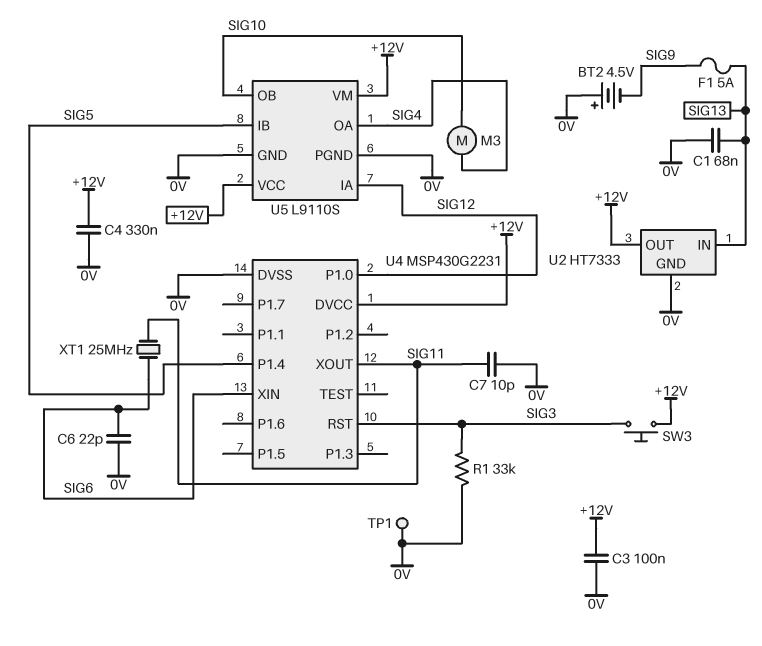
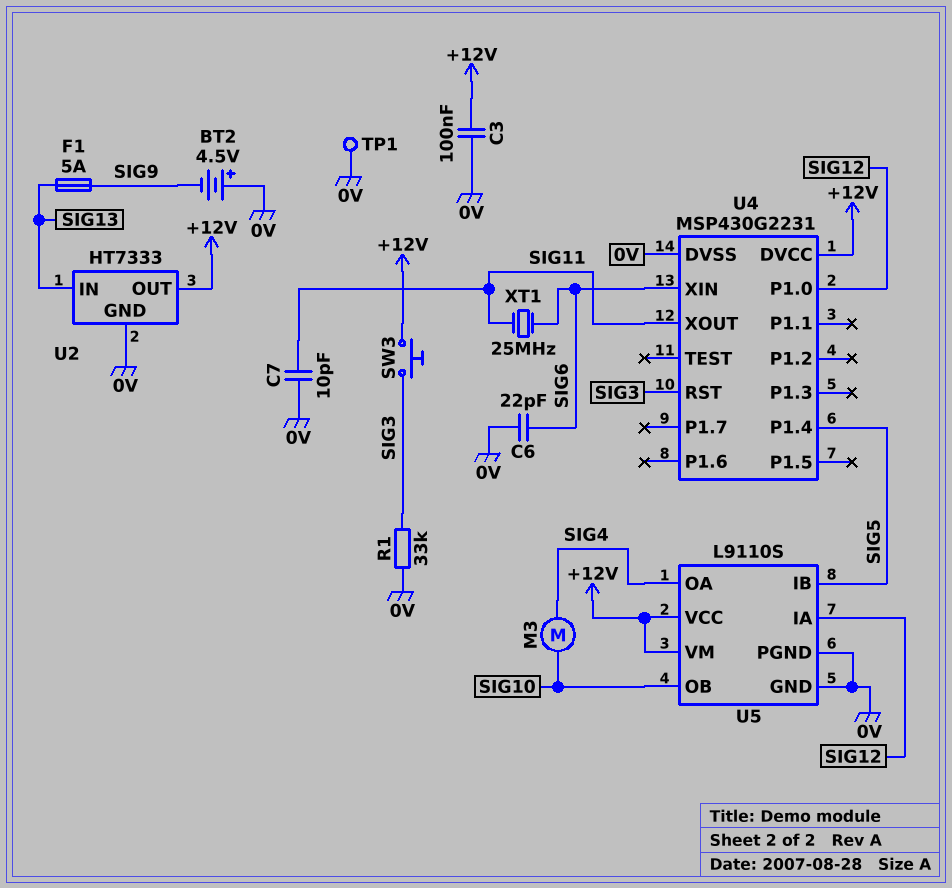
C1: 68nF (0V, SIG13) -> none
C4: 330nF (+12V, 0V) -> none

